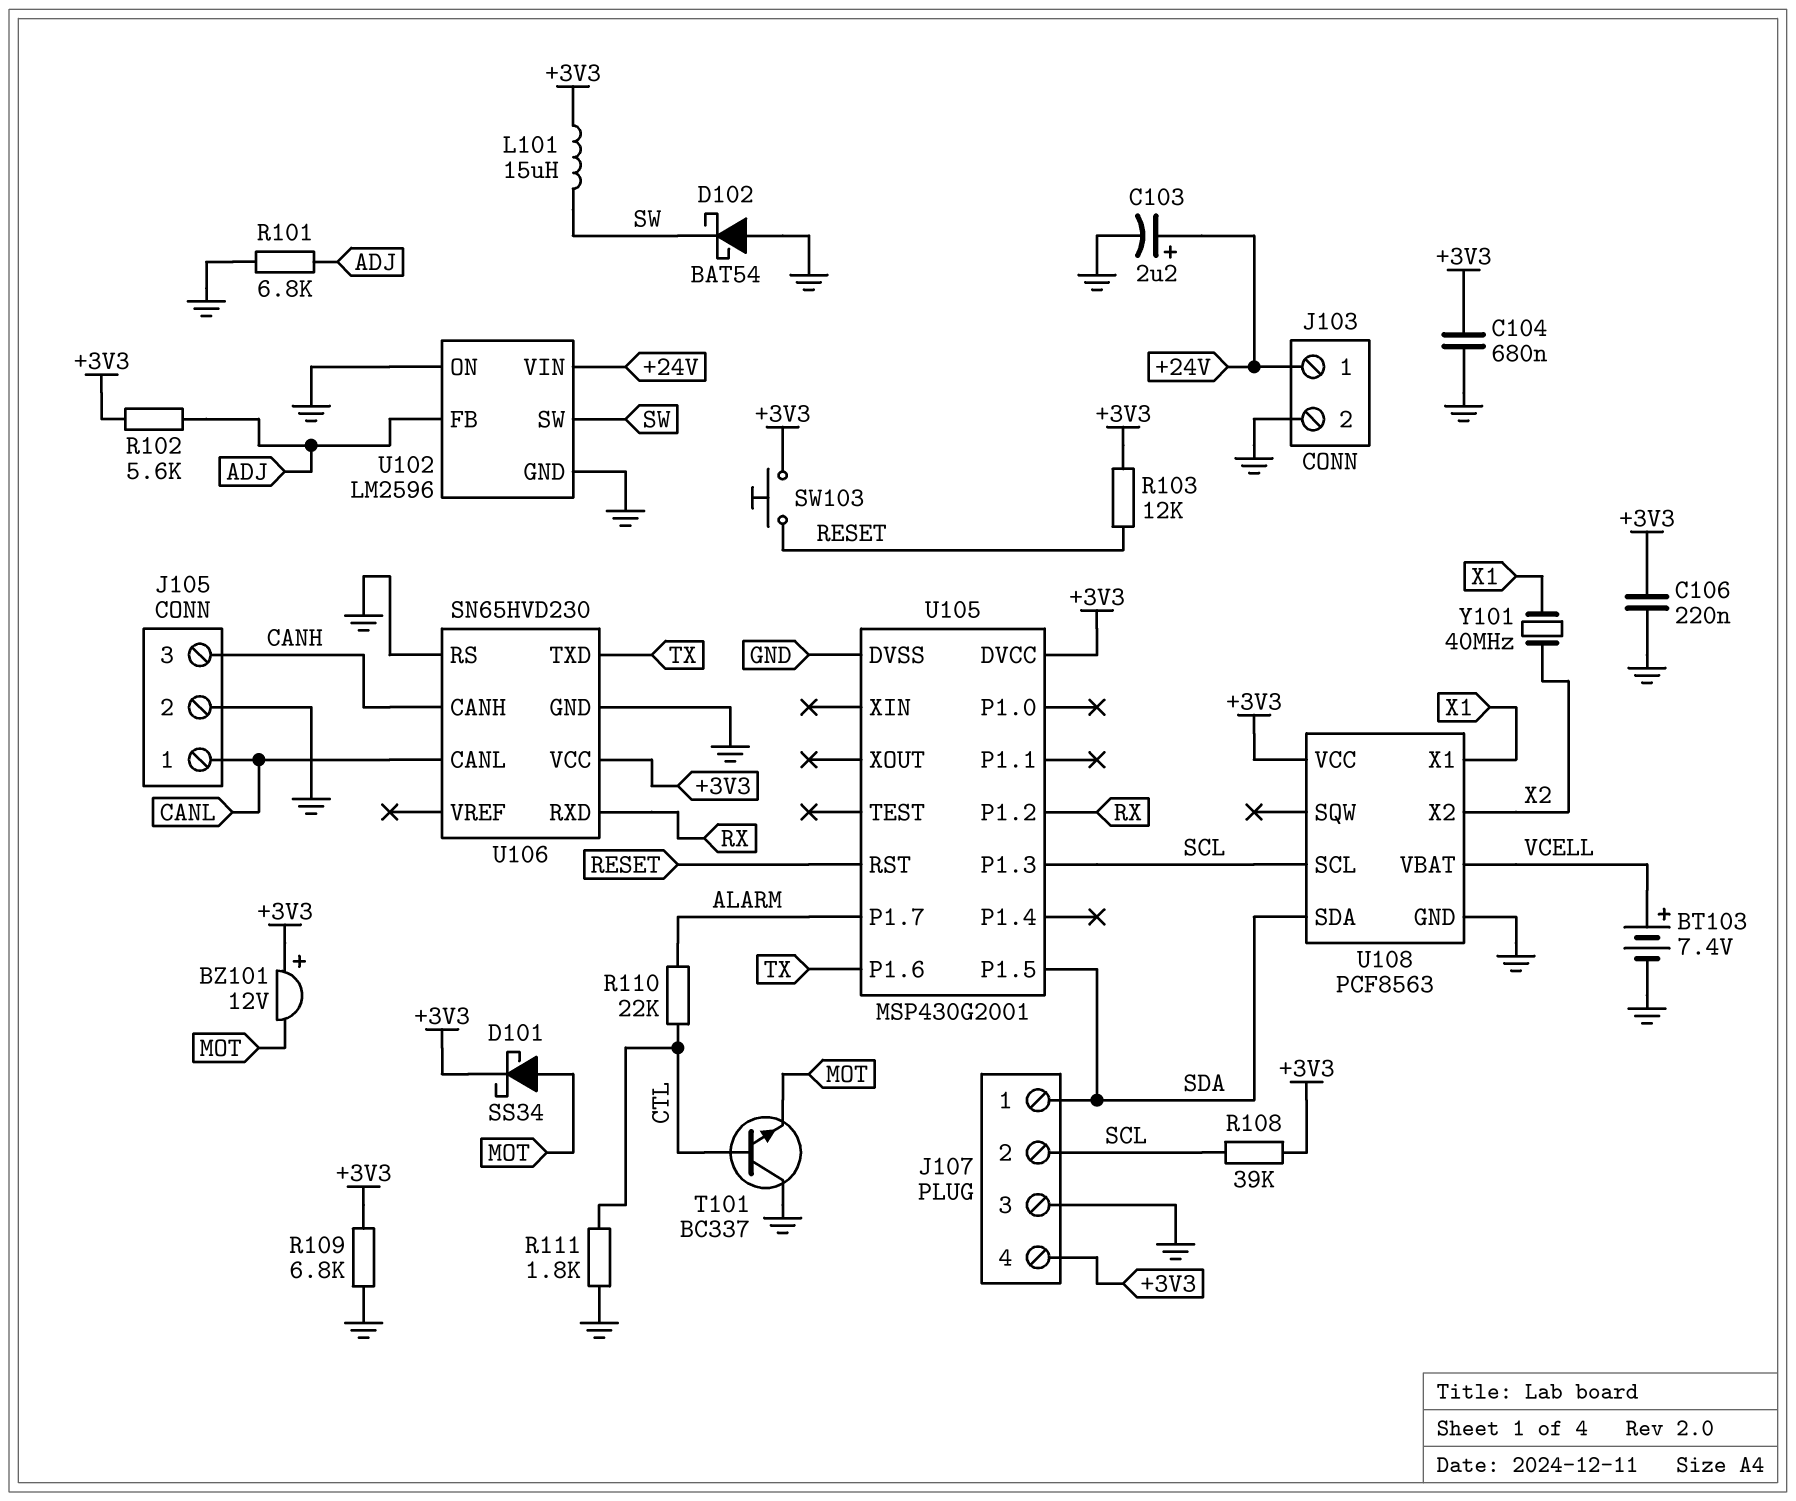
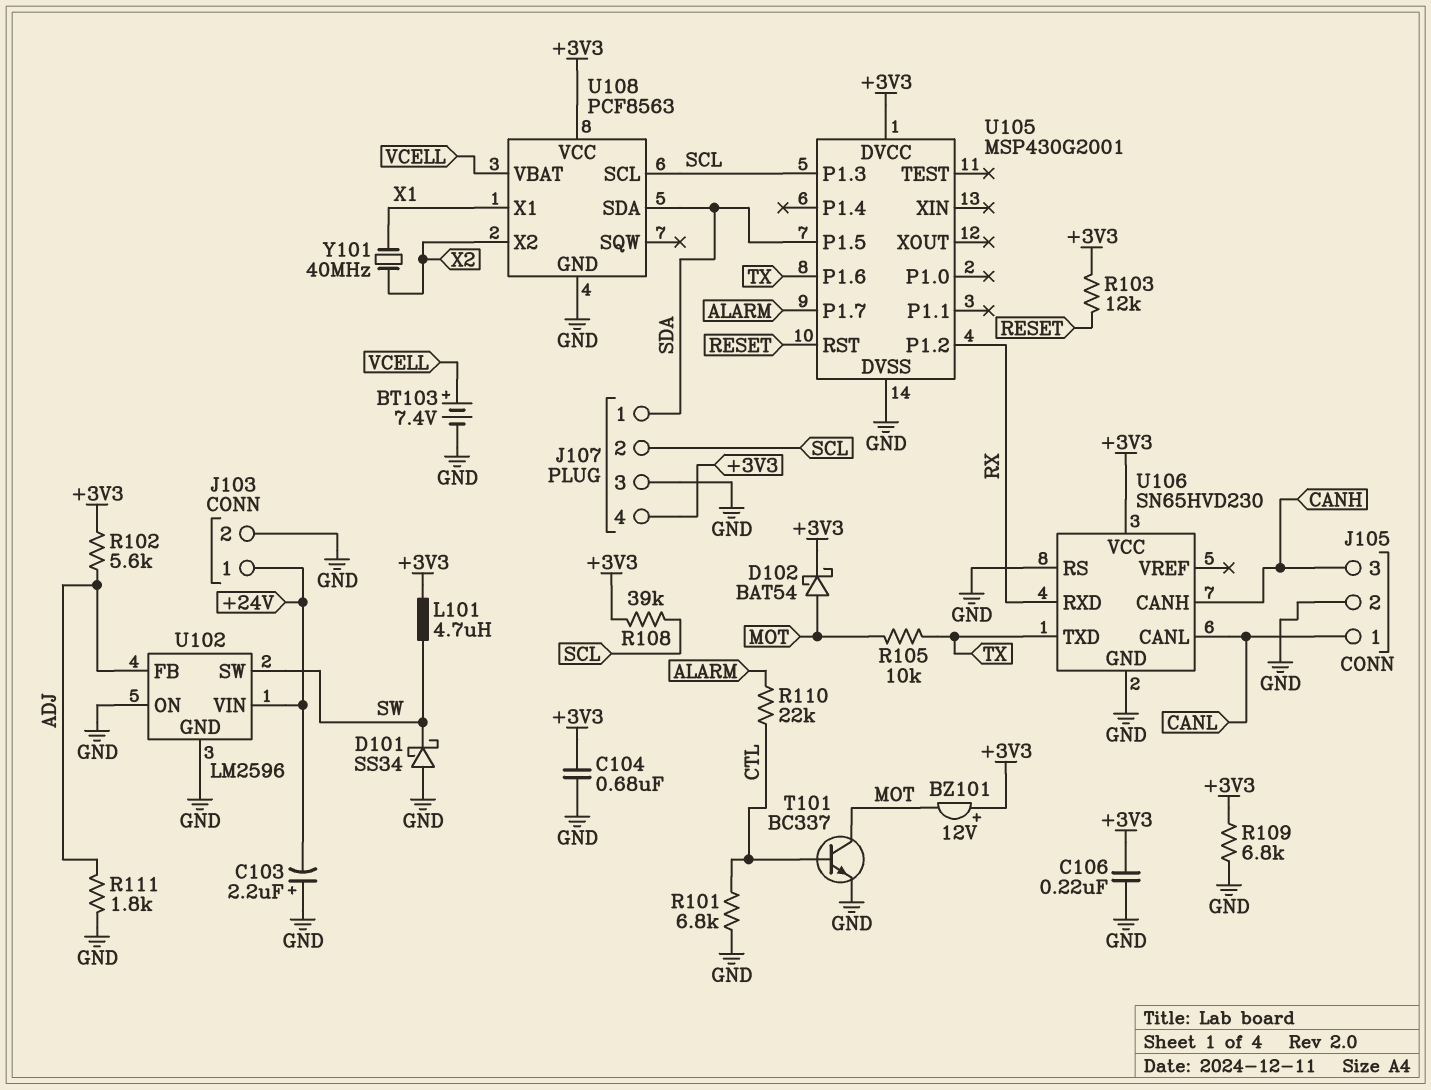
C103: 2.2uF (plus +24V, minus GND) -> 2.2uF (plus GND, minus +24V)
D101: schottky SS34 (A MOT, K +3V3) -> schottky SS34 (A GND, K SW)
D102: schottky BAT54 (A GND, K SW) -> schottky BAT54 (A MOT, K +3V3)
L101: 15uH (+3V3, SW) -> 4.7uH (+3V3, SW)
R101: 6.8k (ADJ, GND) -> 6.8k (CTL, GND)
R105: none -> 10k (MOT, TX)
R111: 1.8k (CTL, GND) -> 1.8k (ADJ, GND)
SW103: button (+3V3, RESET) -> none
T101: NPN BC337 (B CTL, C GND, E MOT) -> NPN BC337 (B CTL, C MOT, E GND)

